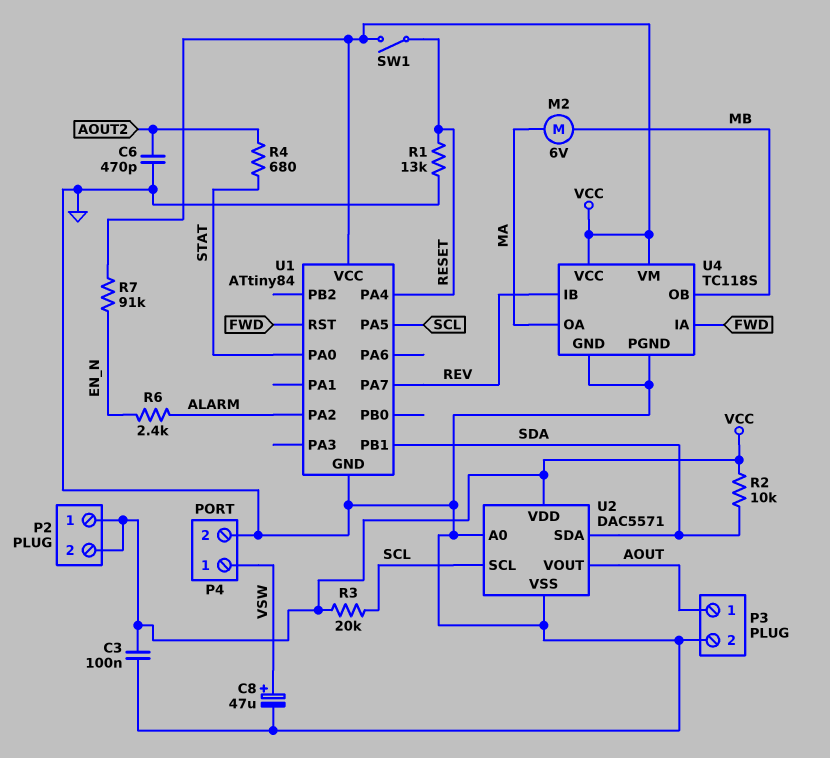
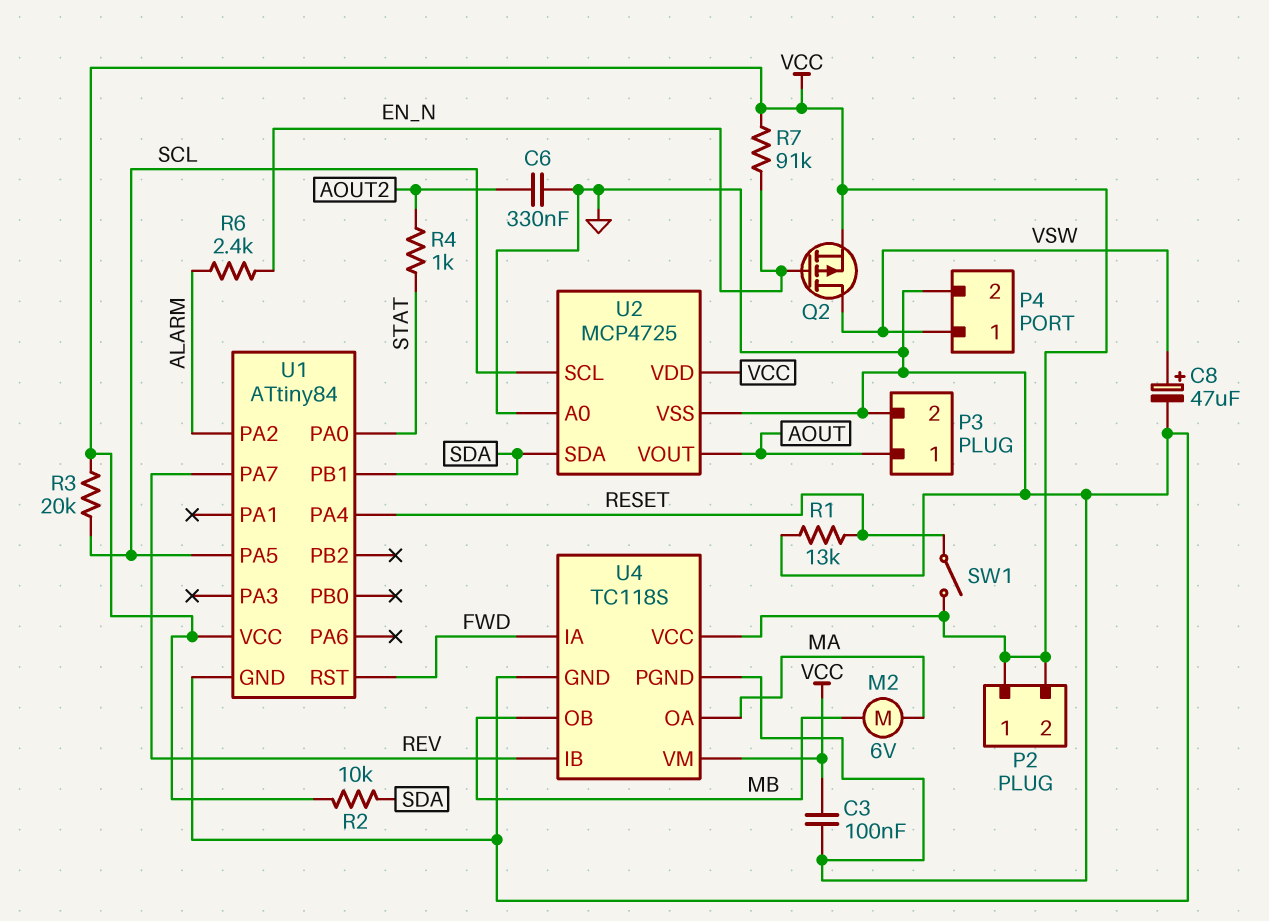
C6: 470pF (AOUT2, GND) -> 330nF (AOUT2, GND)
Q2: none -> PMOS (G EN_N, D VSW, S VCC)
R4: 680 (AOUT2, STAT) -> 1k (AOUT2, STAT)
U2: DAC5571 -> MCP4725

